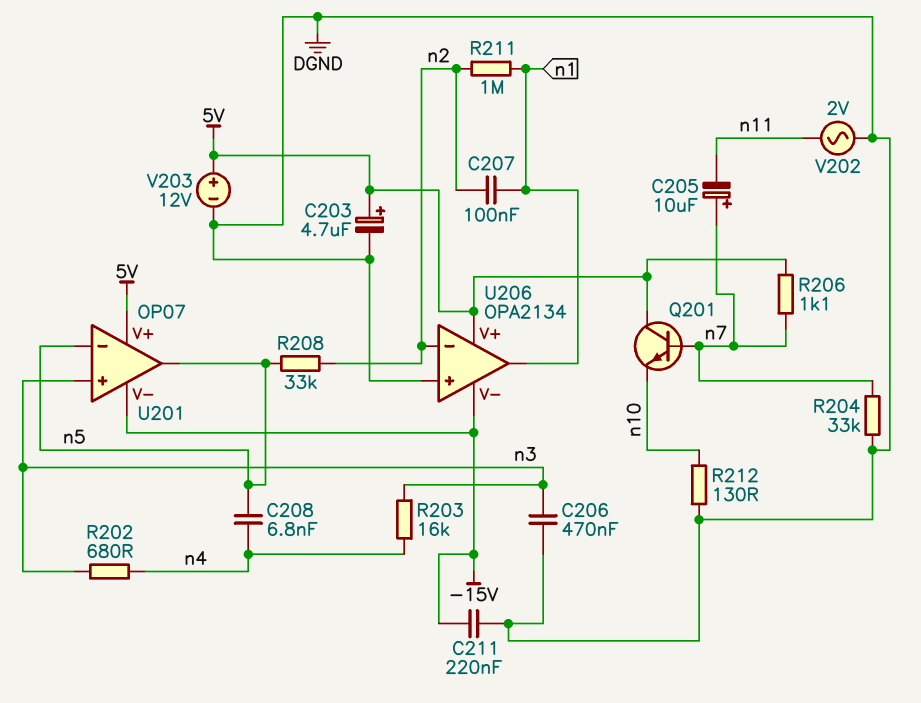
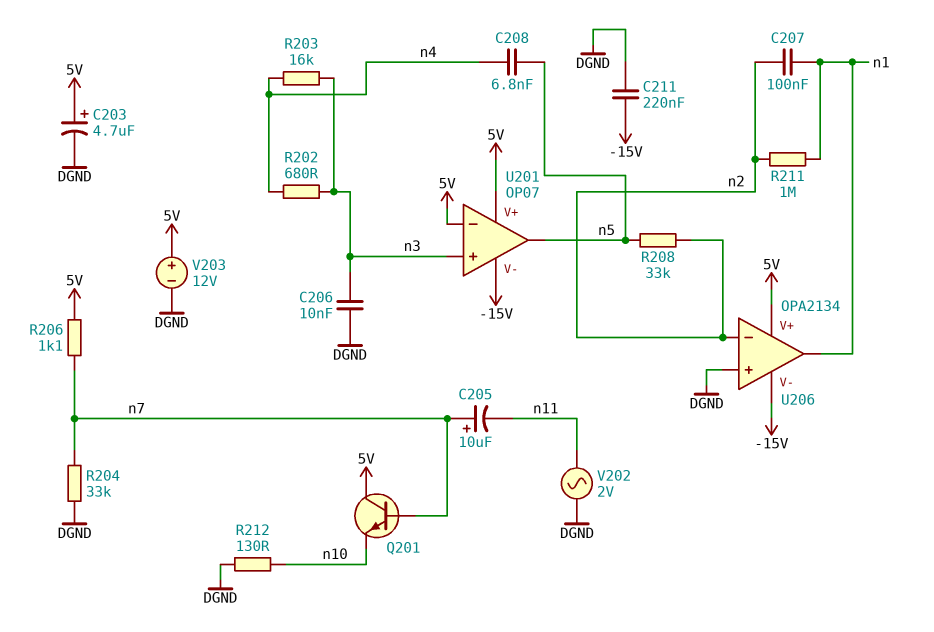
C206: 470nF (DGND, n3) -> 10nF (DGND, n3)
U201 pin in-: n5 -> 5V

